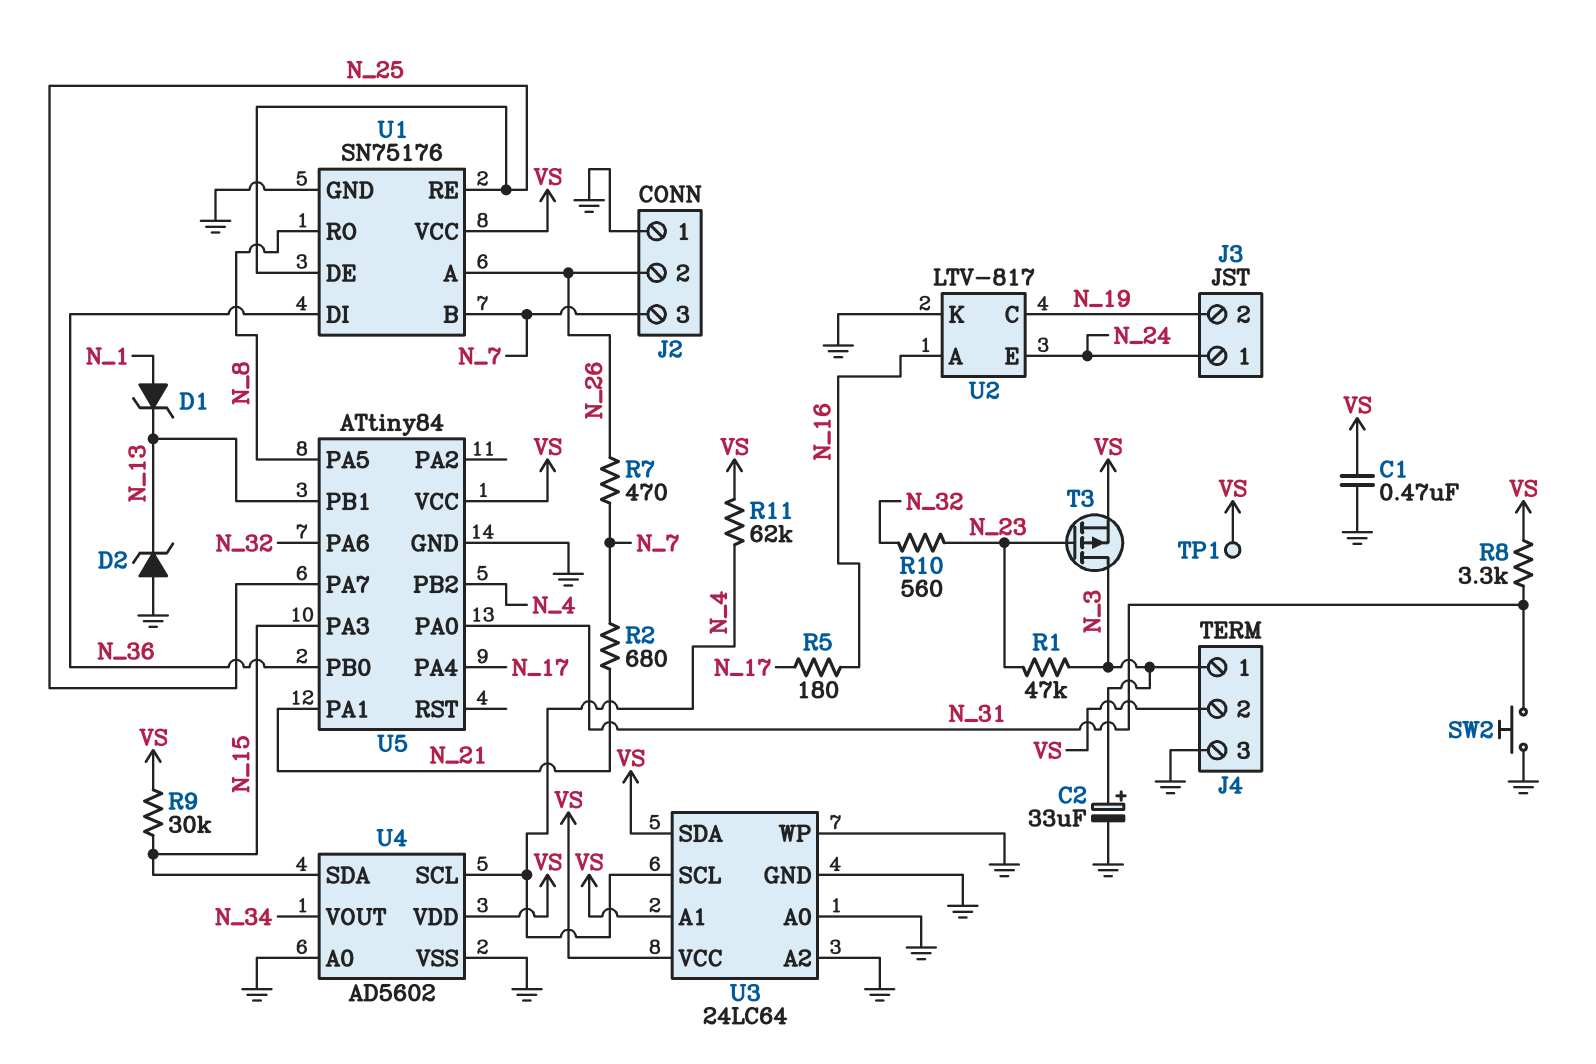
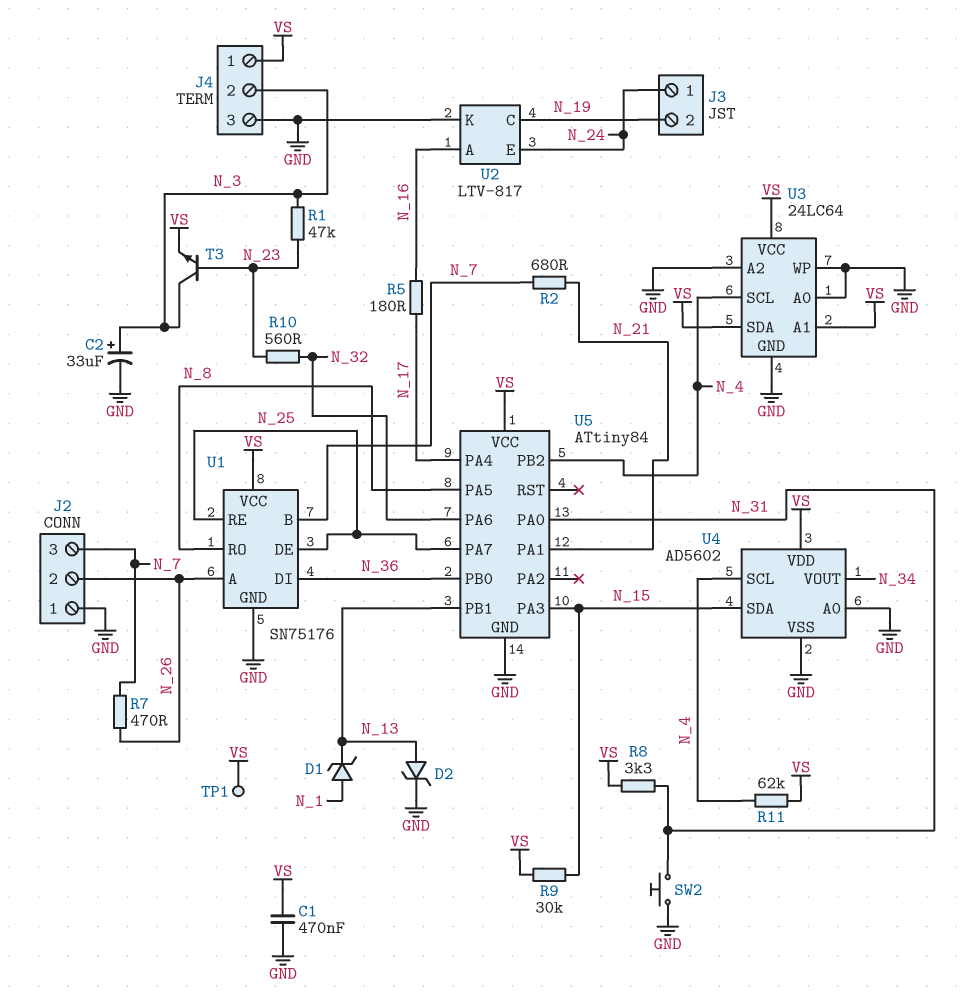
D2: zener (A GND, K N_13) -> zener (A N_13, K GND)
J4 pin 1: N_3 -> VS
J4 pin 2: VS -> N_3
T3: PMOS (G N_23, D N_3, S VS) -> NPN (B N_23, C N_3, E VS)

